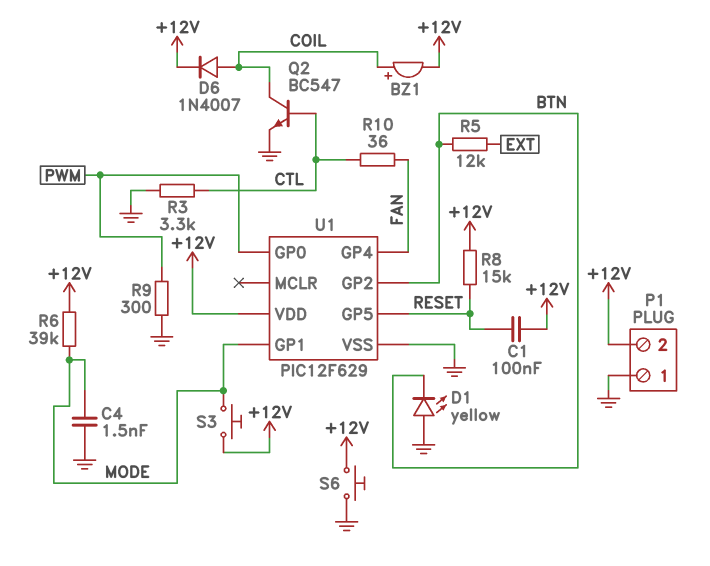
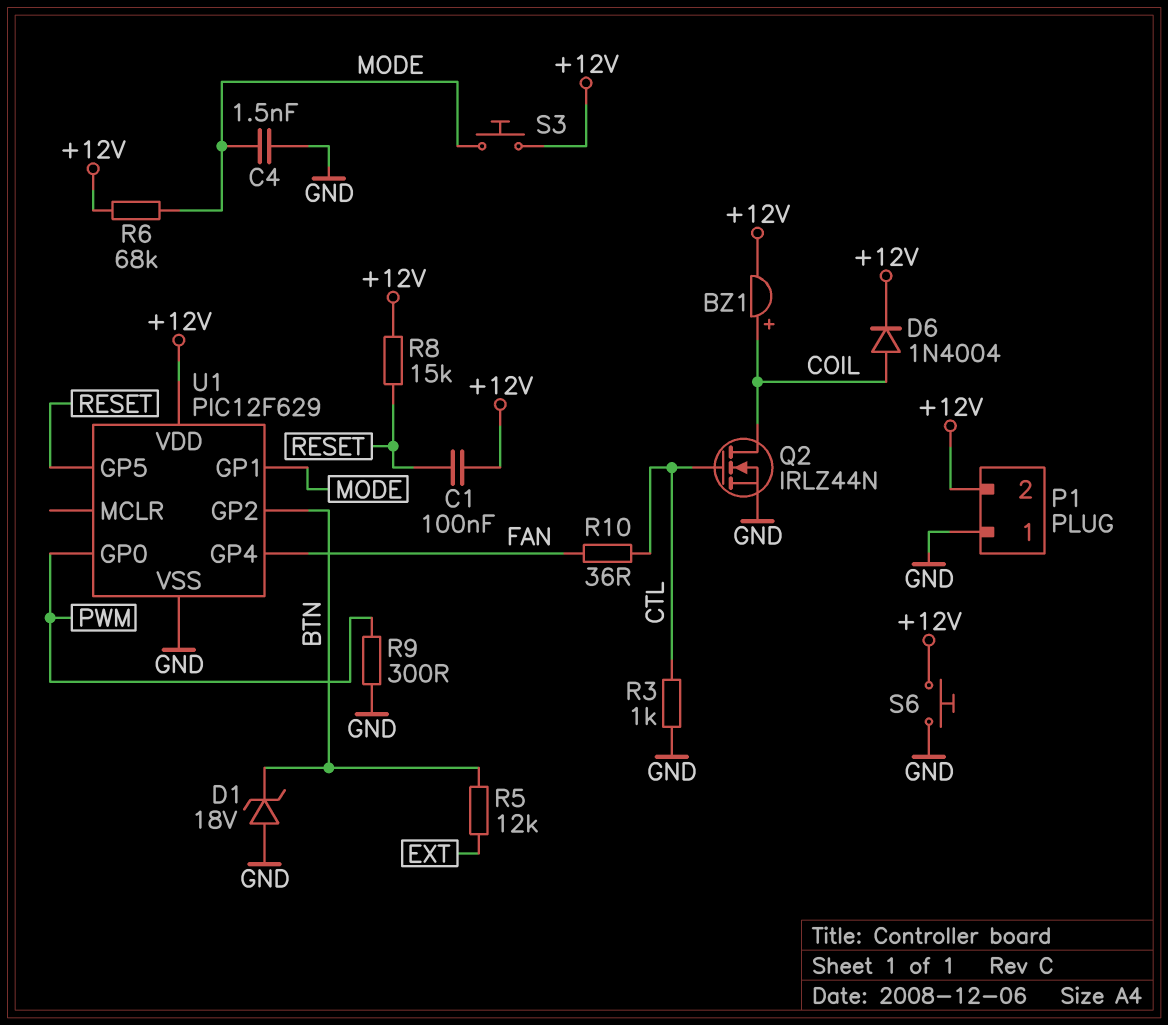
D1: LED yellow (A GND, K BTN) -> zener 18V (A GND, K BTN)
D6: diode 1N4007 (A COIL, K +12V) -> diode 1N4004 (A COIL, K +12V)
Q2: NPN BC547 (B CTL, C COIL, E GND) -> NMOS IRLZ44N (G CTL, D COIL, S GND)
R3: 3.3k (CTL, GND) -> 1k (CTL, GND)
R6: 39k (+12V, MODE) -> 68k (+12V, MODE)

